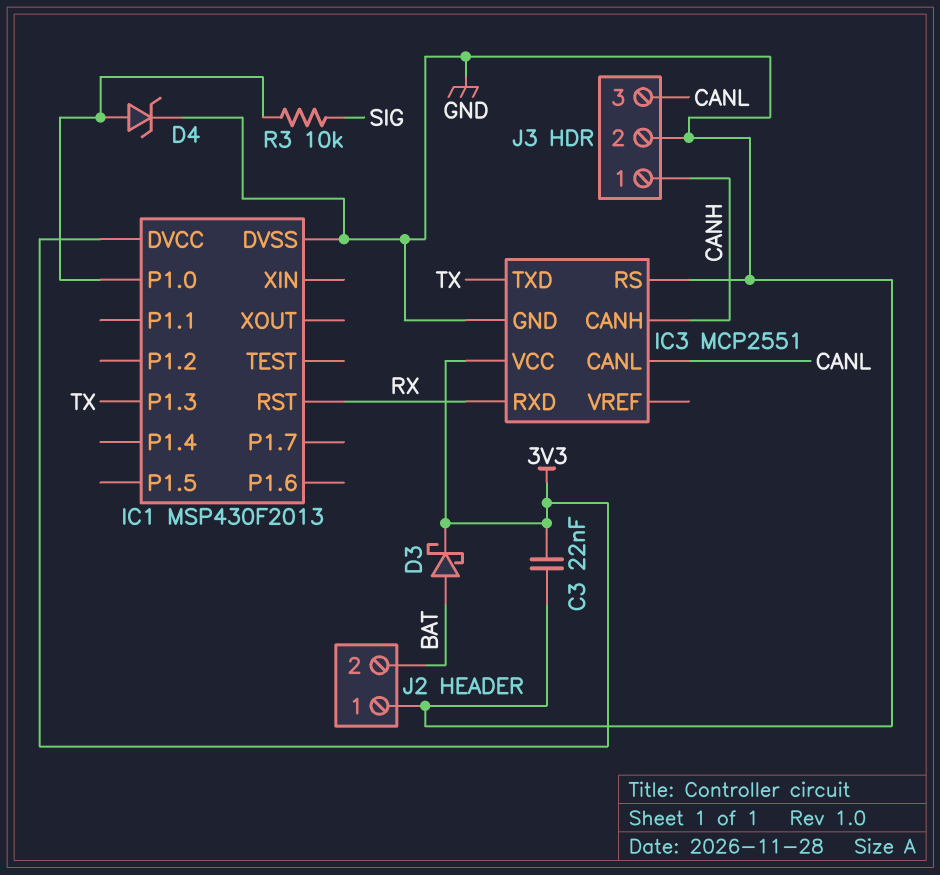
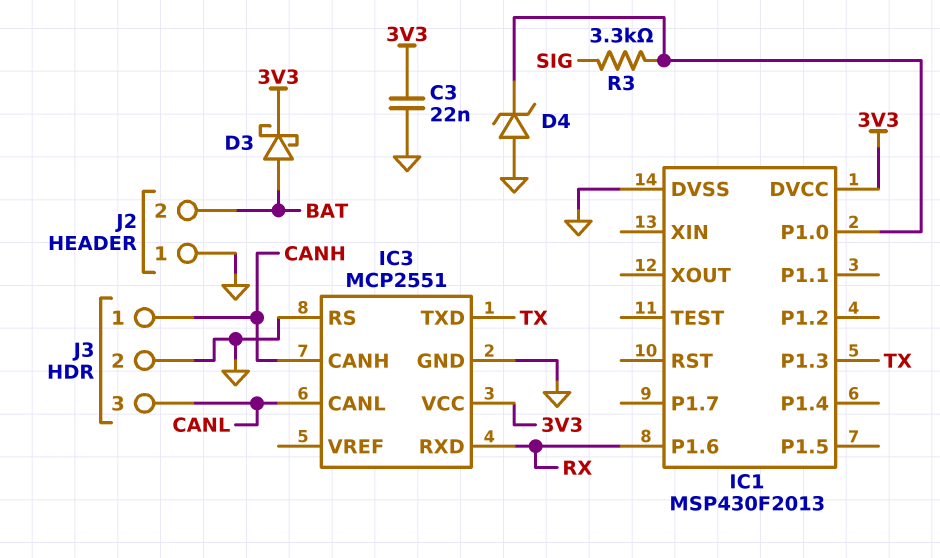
D4: zener (A IC1/P1.0, K GND) -> zener (A GND, K IC1/P1.0)
IC1 pin P1.6: none -> RX
IC1 pin RST: RX -> none
R3: 10k (IC1/P1.0, SIG) -> 3.3k (IC1/P1.0, SIG)

